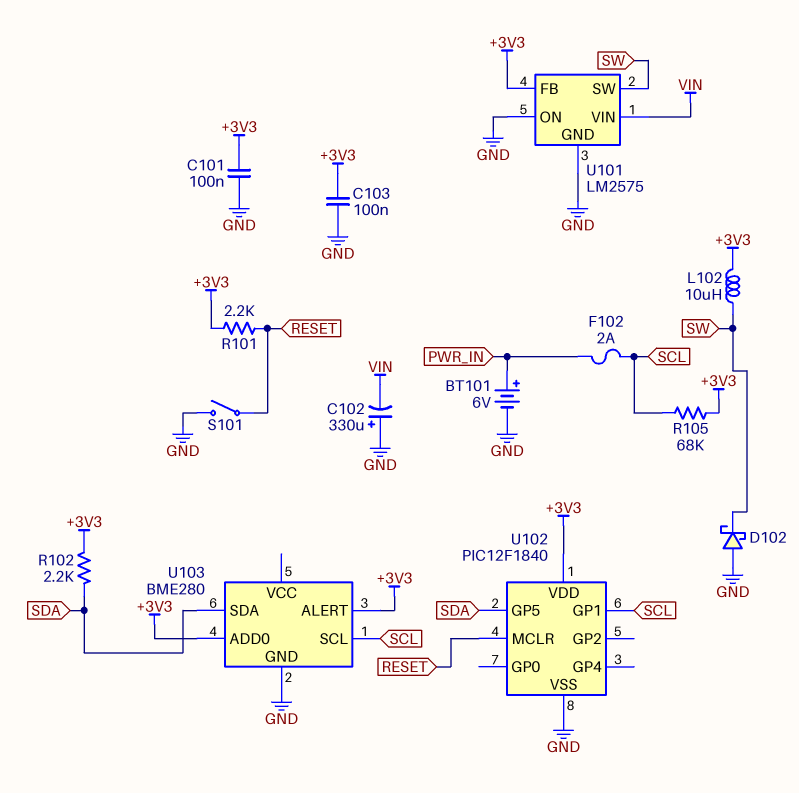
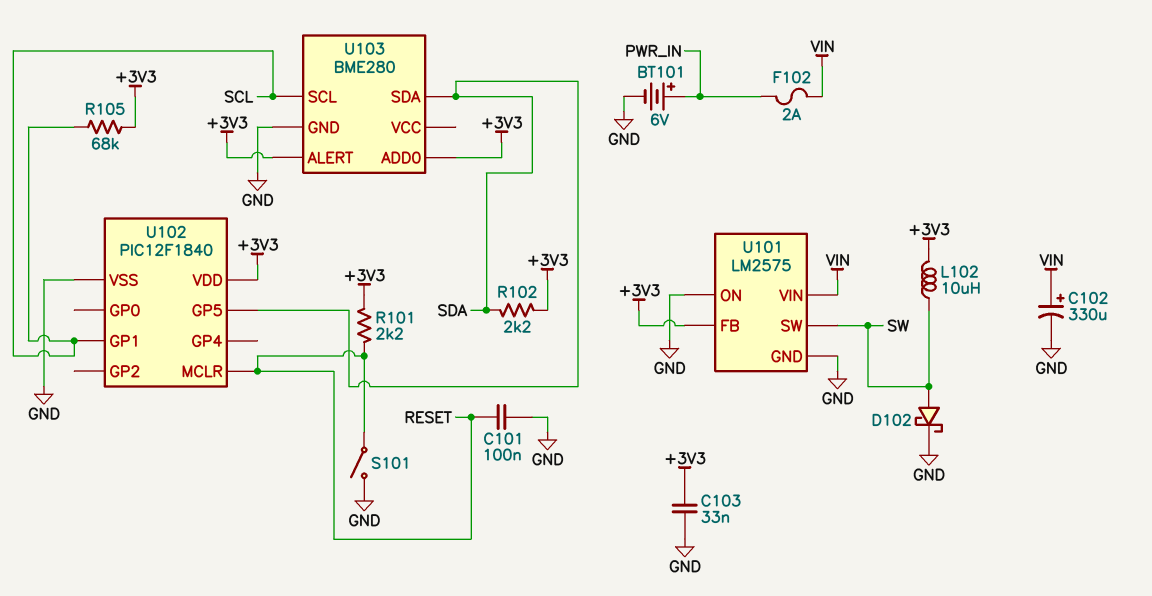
C101: 100nF (+3V3, GND) -> 100nF (GND, RESET)
C102: 330uF (plus GND, minus VIN) -> 330uF (plus VIN, minus GND)
C103: 100nF (+3V3, GND) -> 33nF (+3V3, GND)
D102: schottky (A GND, K SW) -> schottky (A SW, K GND)
F102: 2A (PWR_IN, SCL) -> 2A (PWR_IN, VIN)

